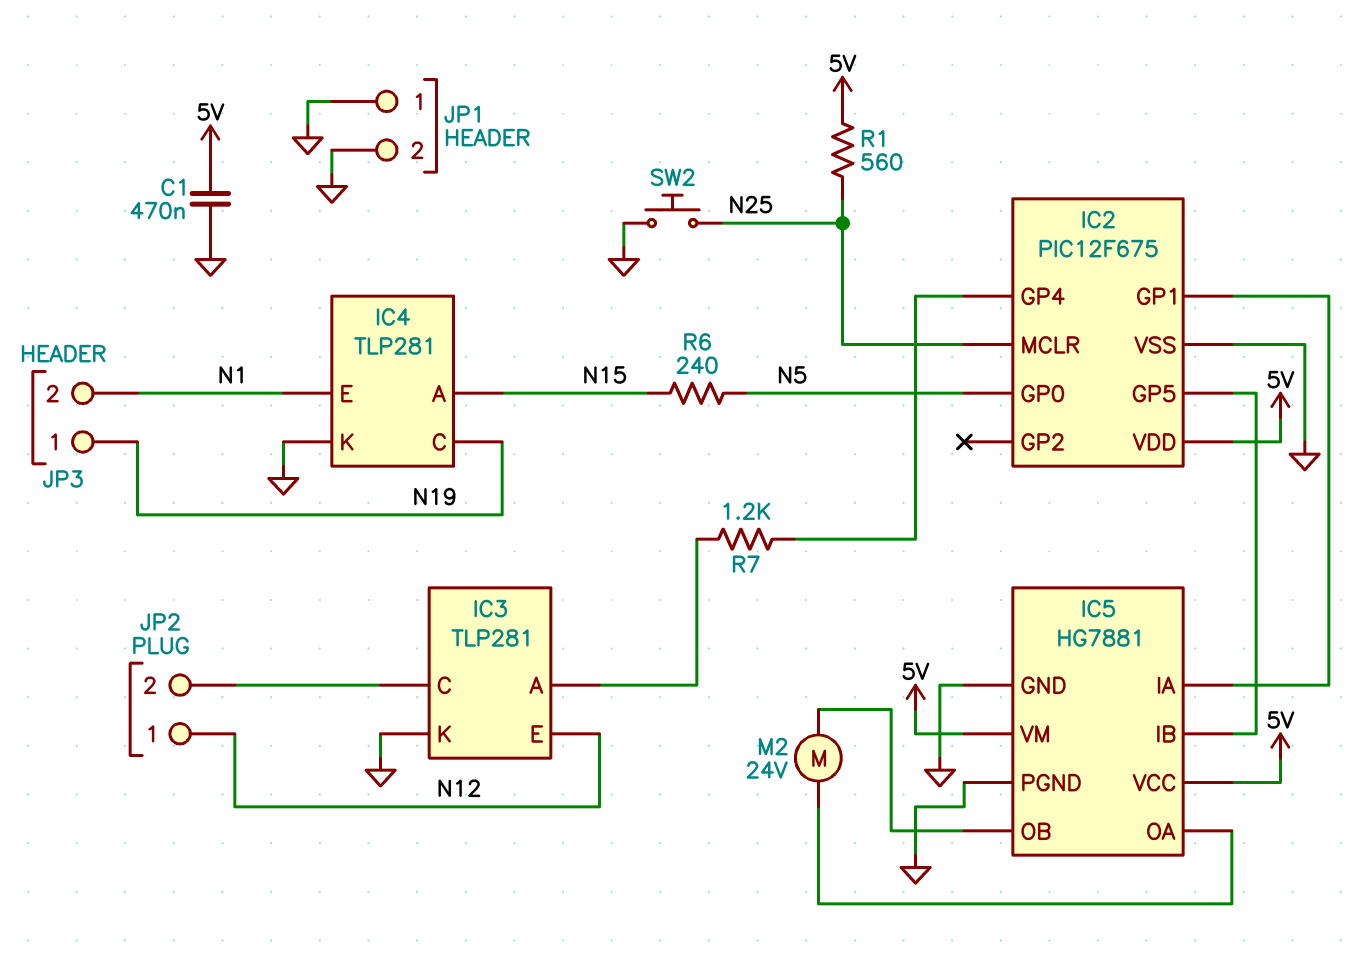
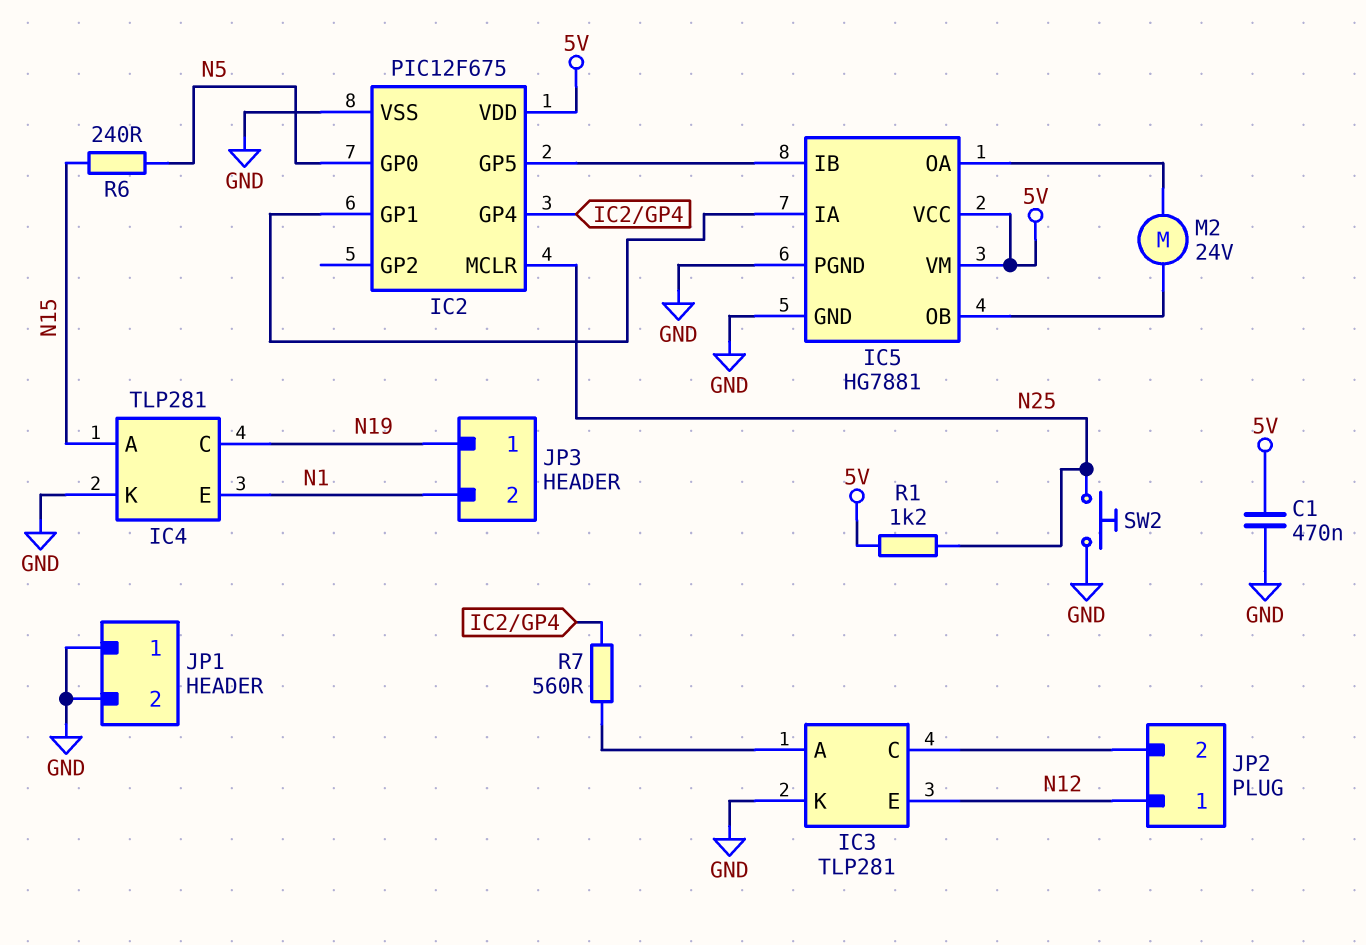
R1: 560 (5V, N25) -> 1.2k (5V, N25)
R7: 1.2k (IC2/GP4, IC3/A) -> 560 (IC2/GP4, IC3/A)

